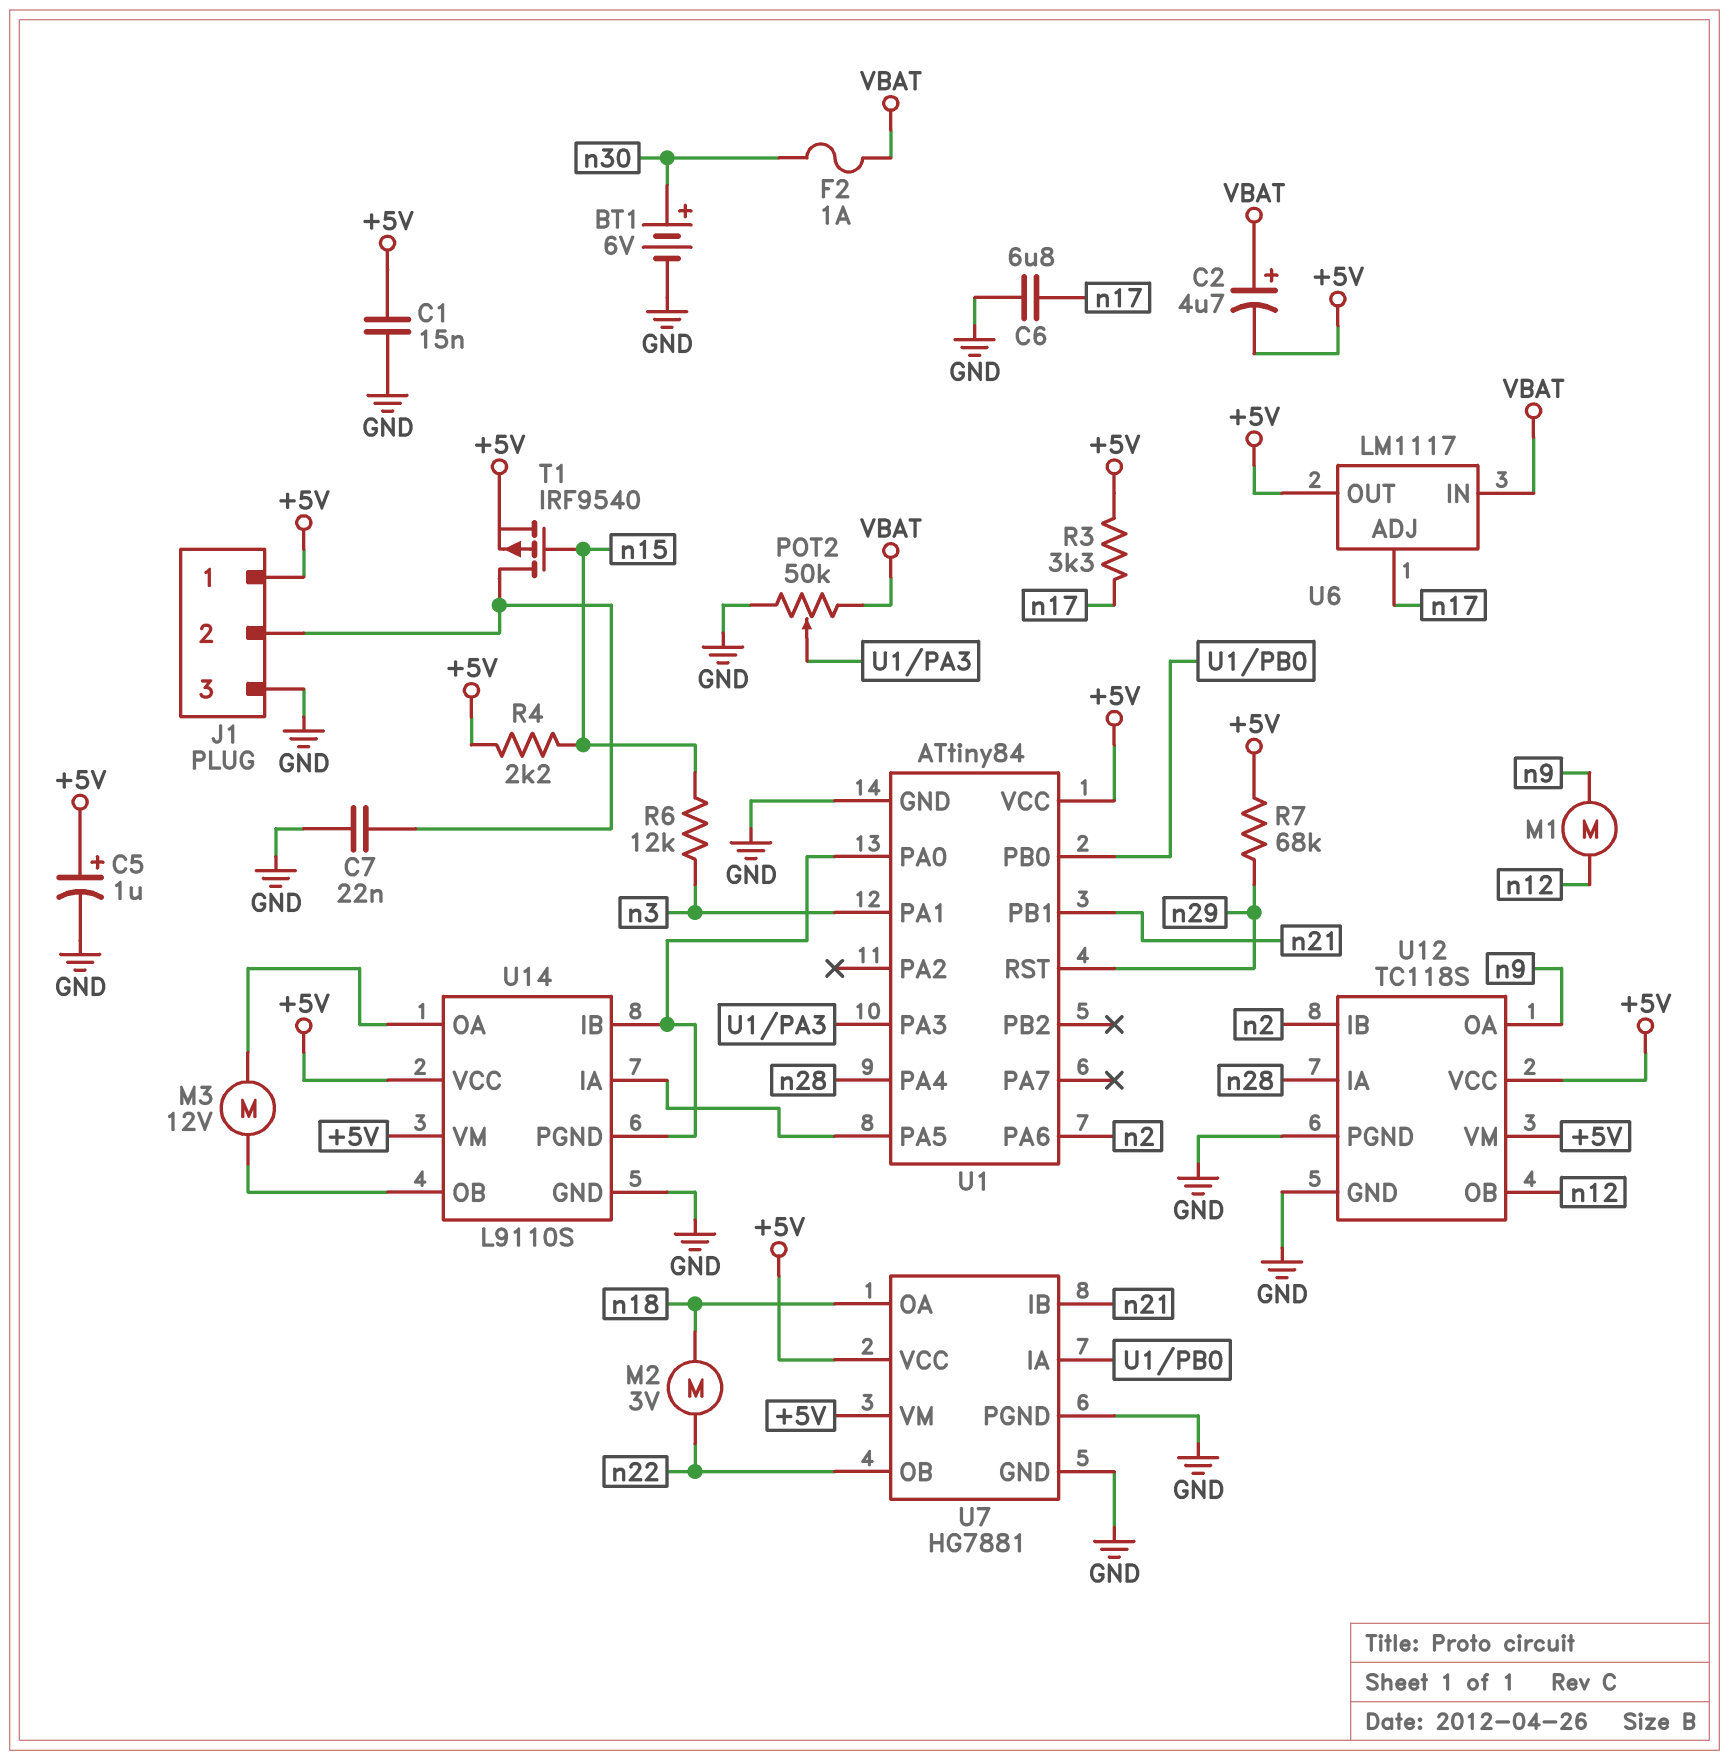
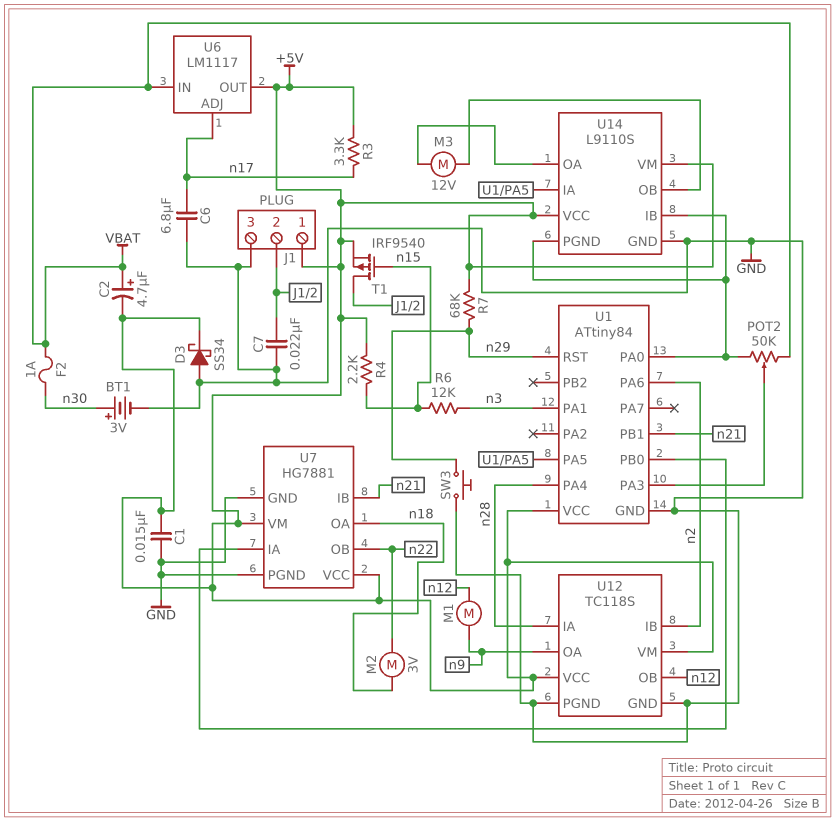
BT1: 6V (plus n30, minus GND) -> 3V (plus n30, minus GND)
C5: 1uF (plus +5V, minus GND) -> none
D3: none -> schottky SS34 (A GND, K +5V)
POT2: 50k (GND, VBAT, wiper U1/PA3) -> 50k (U1/PA0, VBAT, wiper U1/PA3)
SW3: none -> button (GND, n29)

